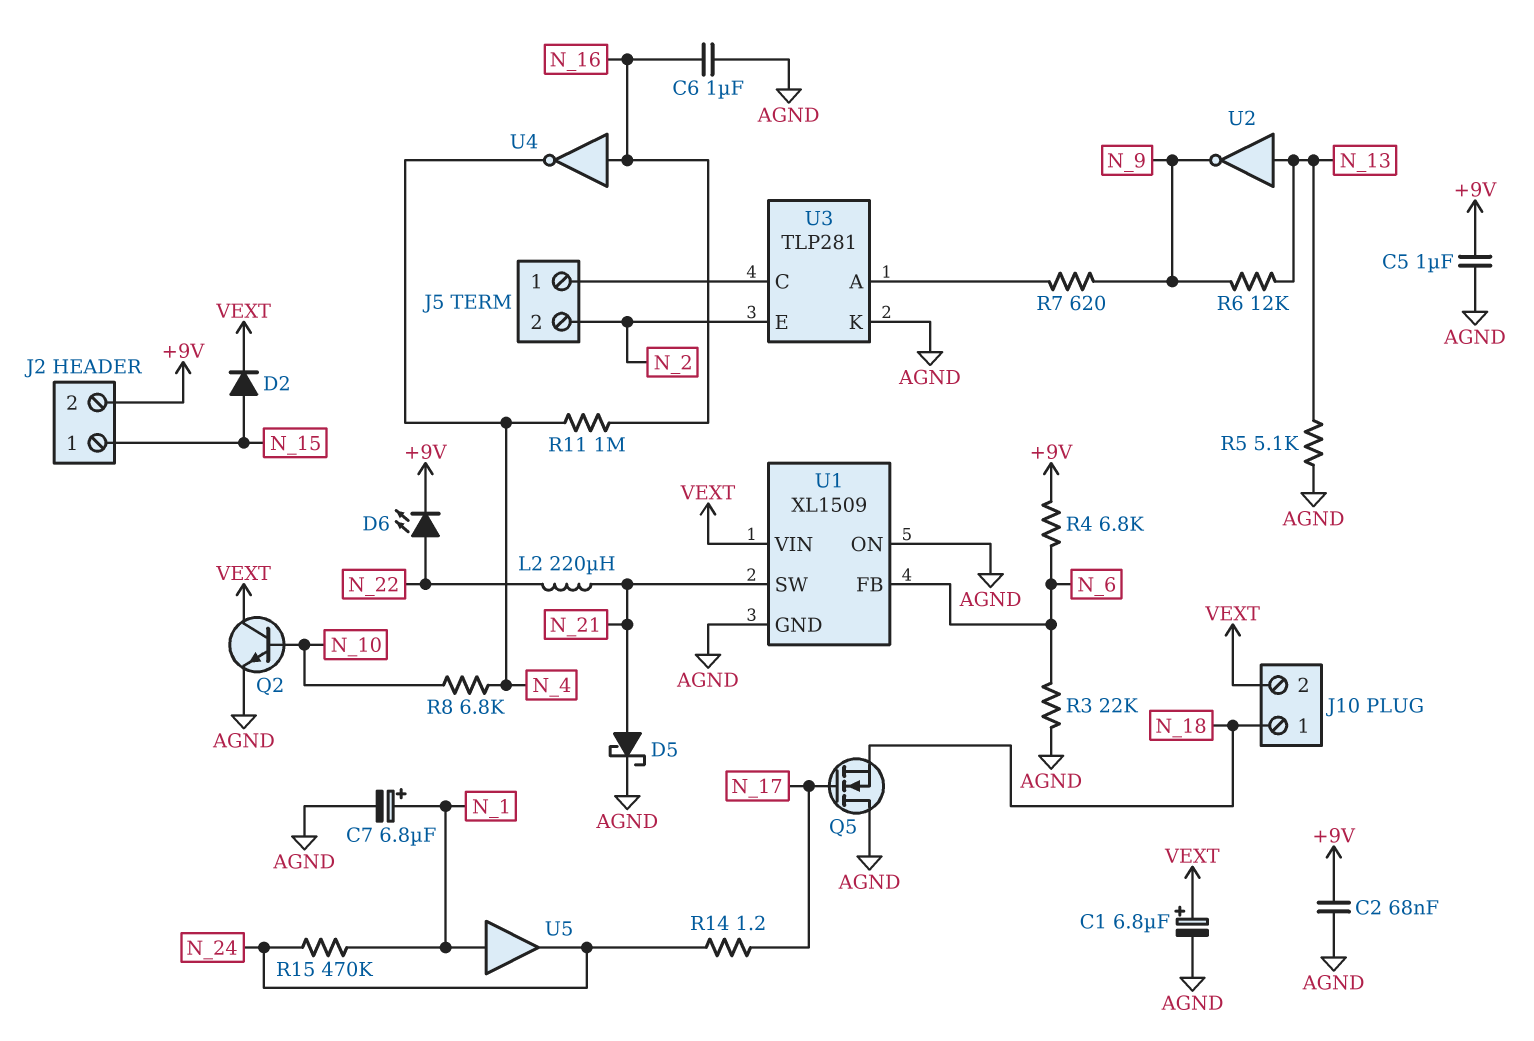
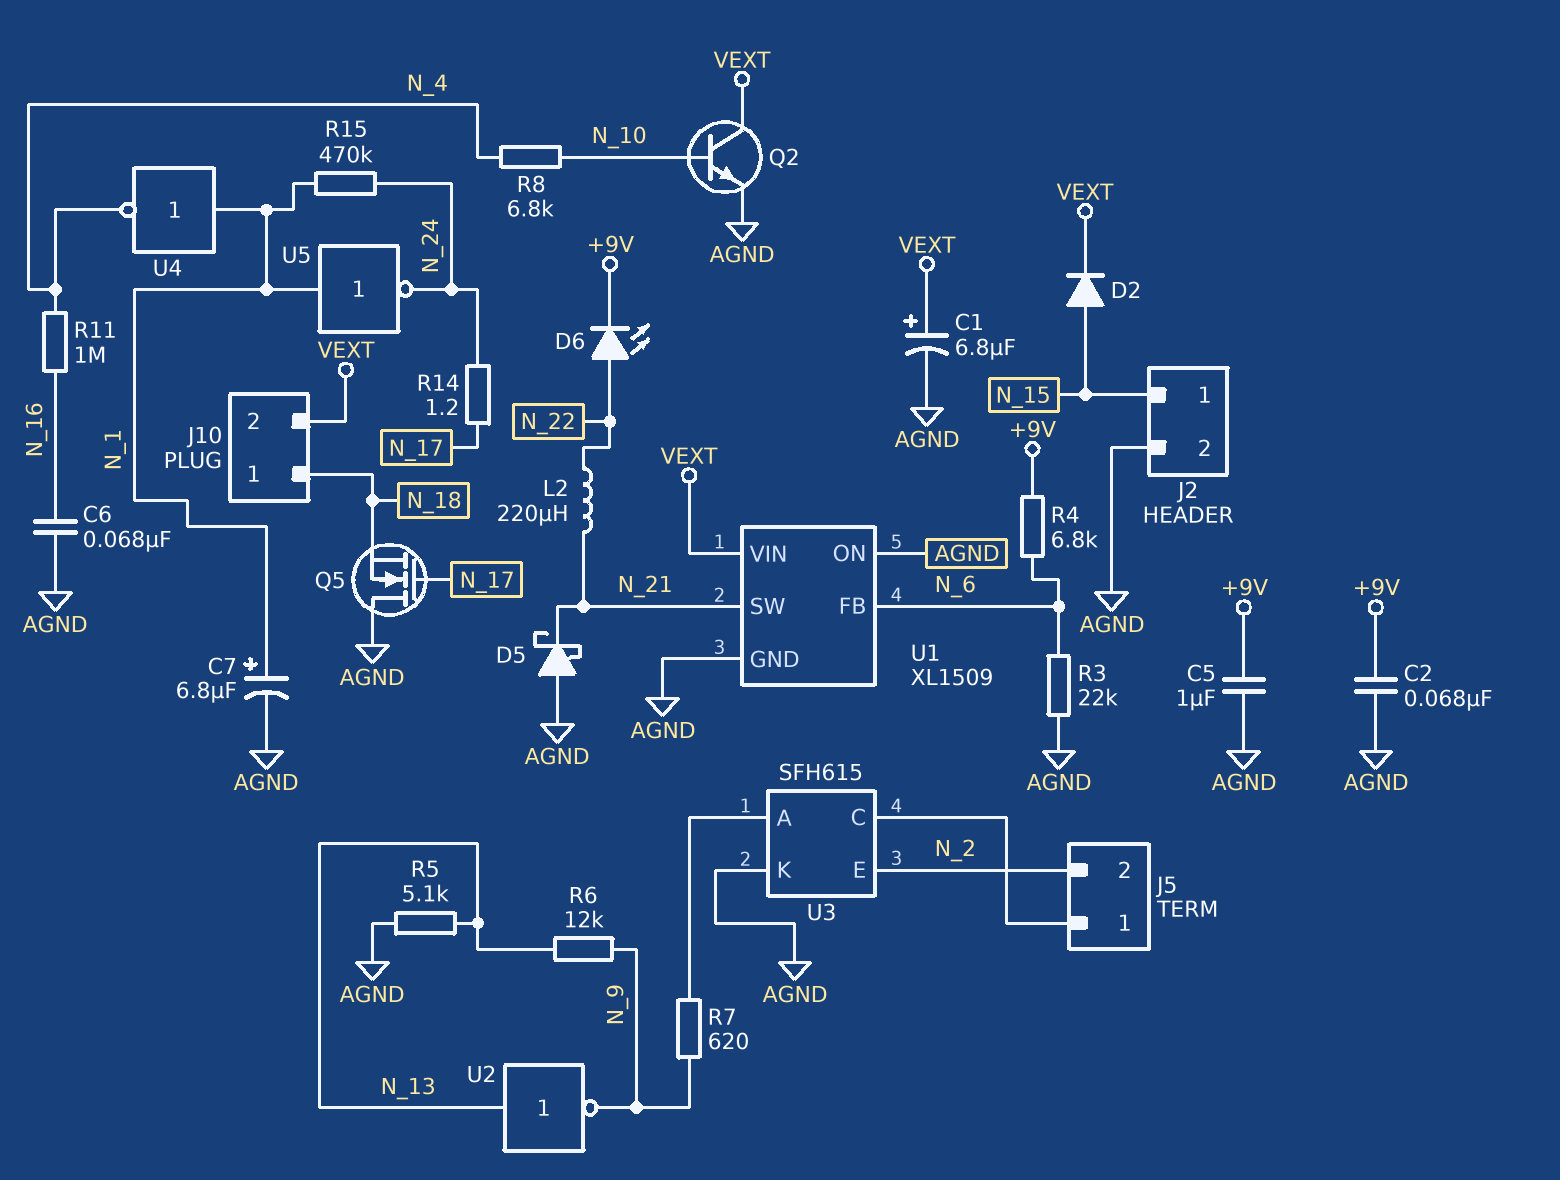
C6: 1uF (AGND, N_16) -> 68nF (AGND, N_16)
D5: schottky (A N_21, K AGND) -> schottky (A AGND, K N_21)
J2 pin 2: +9V -> AGND
U3: TLP281 -> SFH615
U4: NOT (in N_16, out N_4) -> NOT (in N_1, out N_4)
U5: buffer (in N_1, out N_24) -> NOT (in N_1, out N_24)

